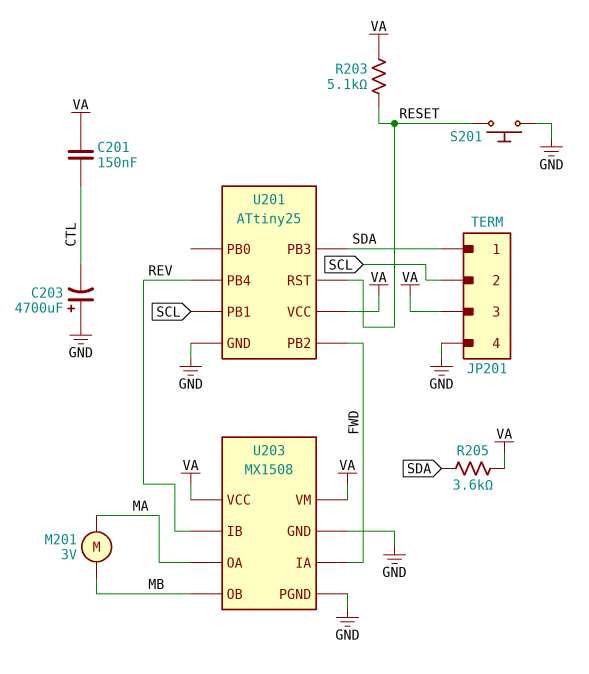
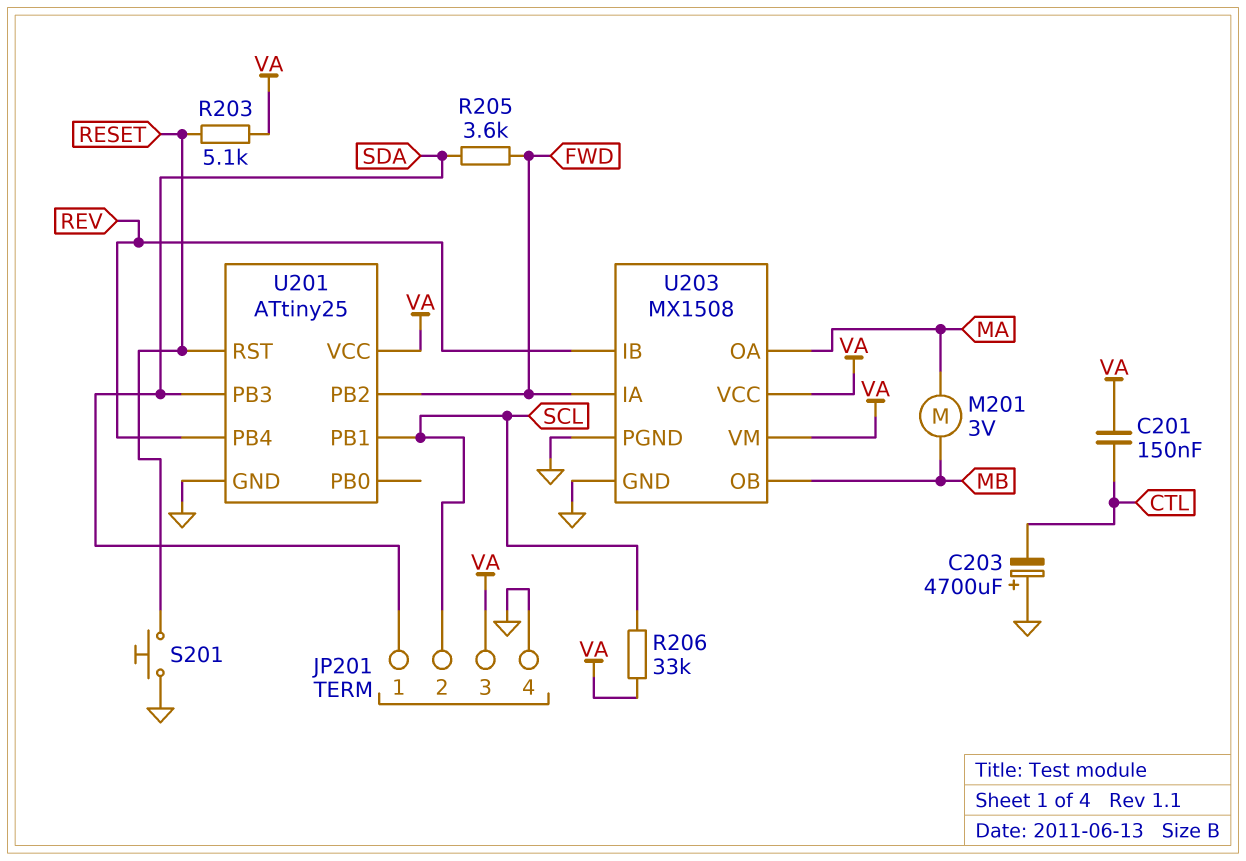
R205: 3.6k (SDA, VA) -> 3.6k (FWD, SDA)
R206: none -> 33k (SCL, VA)

